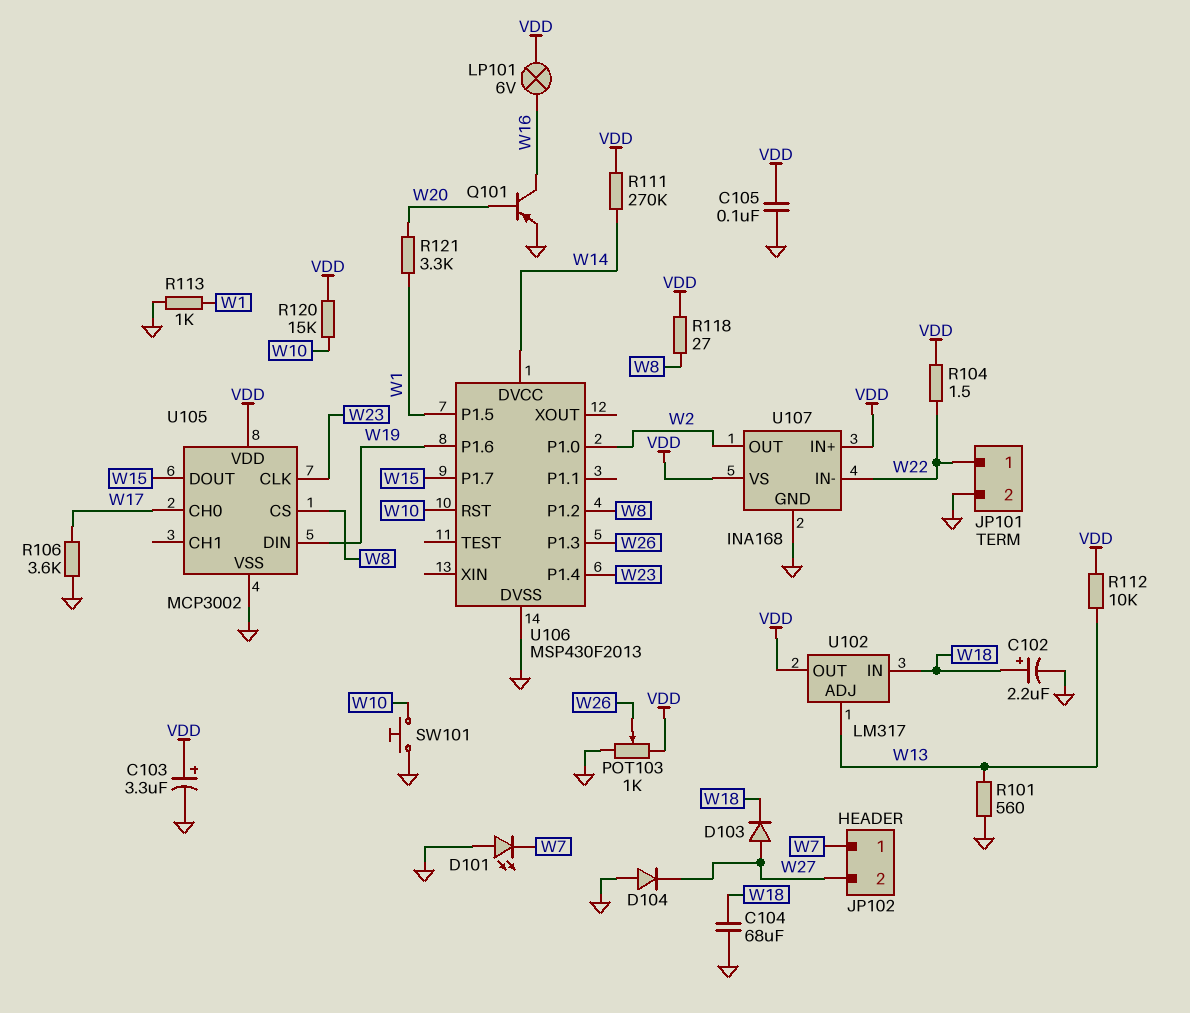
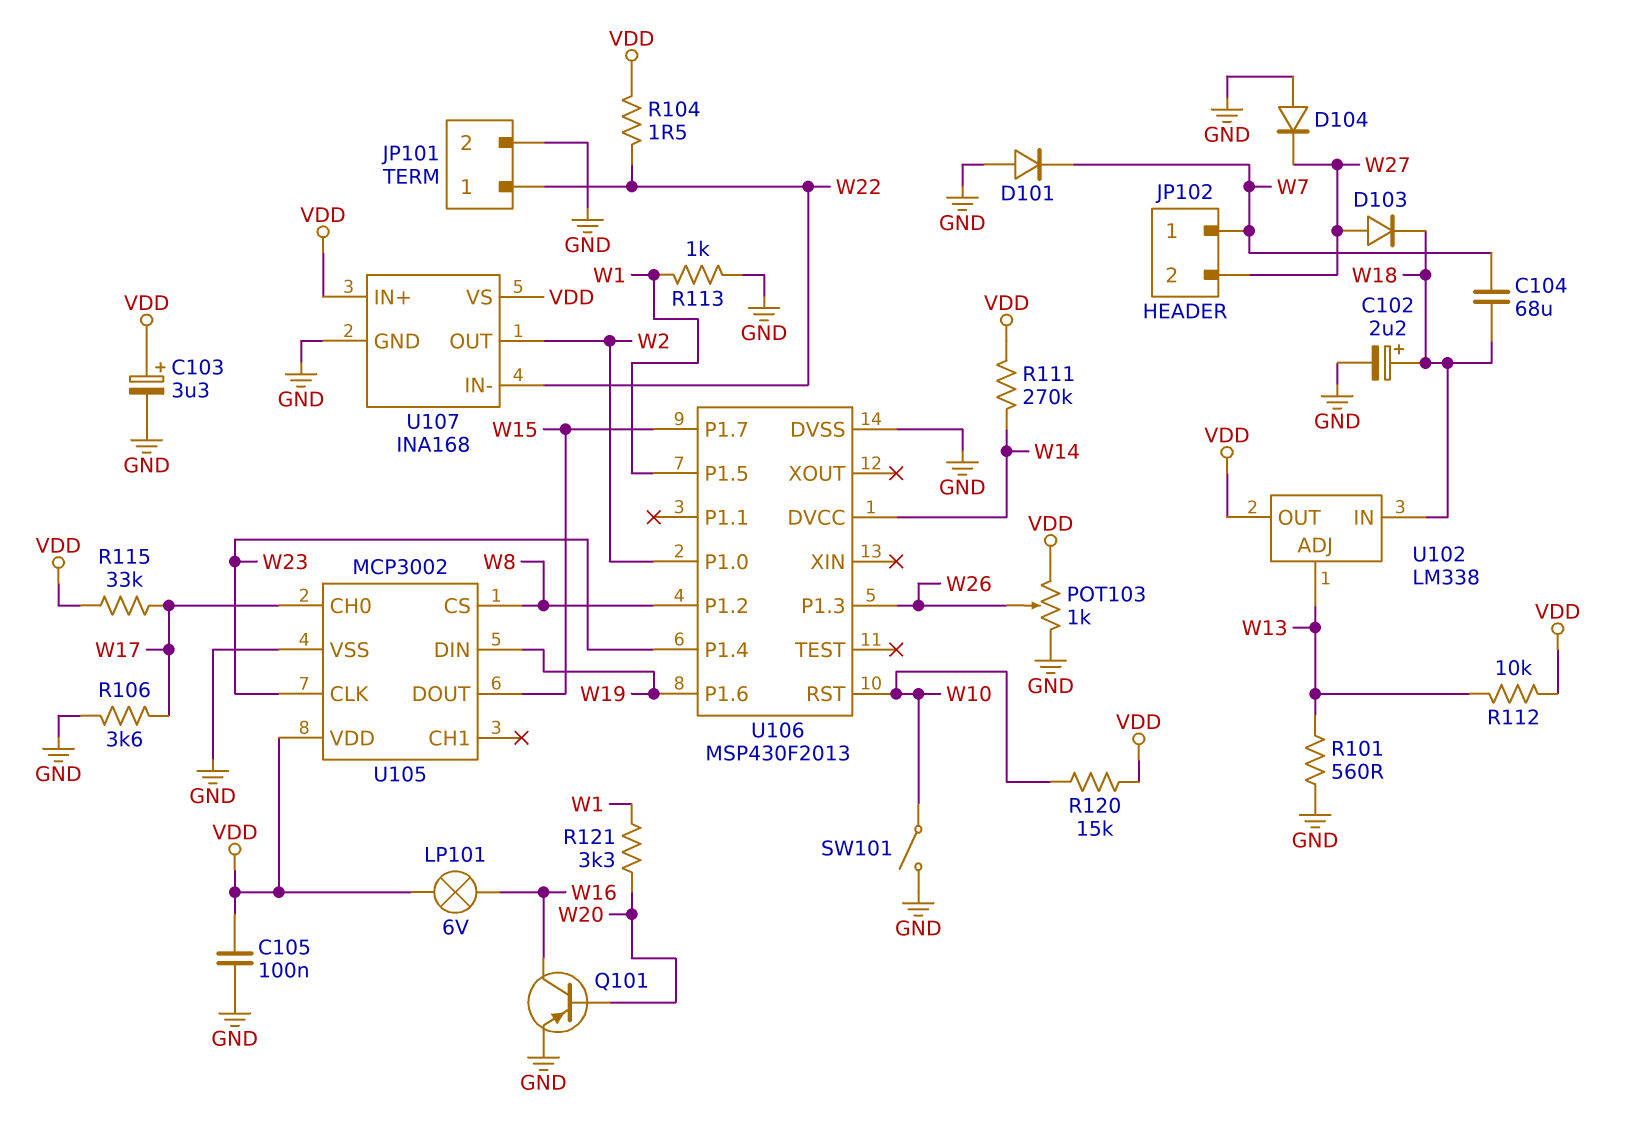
C104: 68uF (GND, W18) -> 68uF (W7, W18)
D101: LED (A GND, K W7) -> diode (A GND, K W7)
R115: none -> 33k (VDD, W17)
R118: 27 (VDD, W8) -> none
SW101: button (GND, W10) -> switch (GND, W10)
U102: LM317 -> LM338

